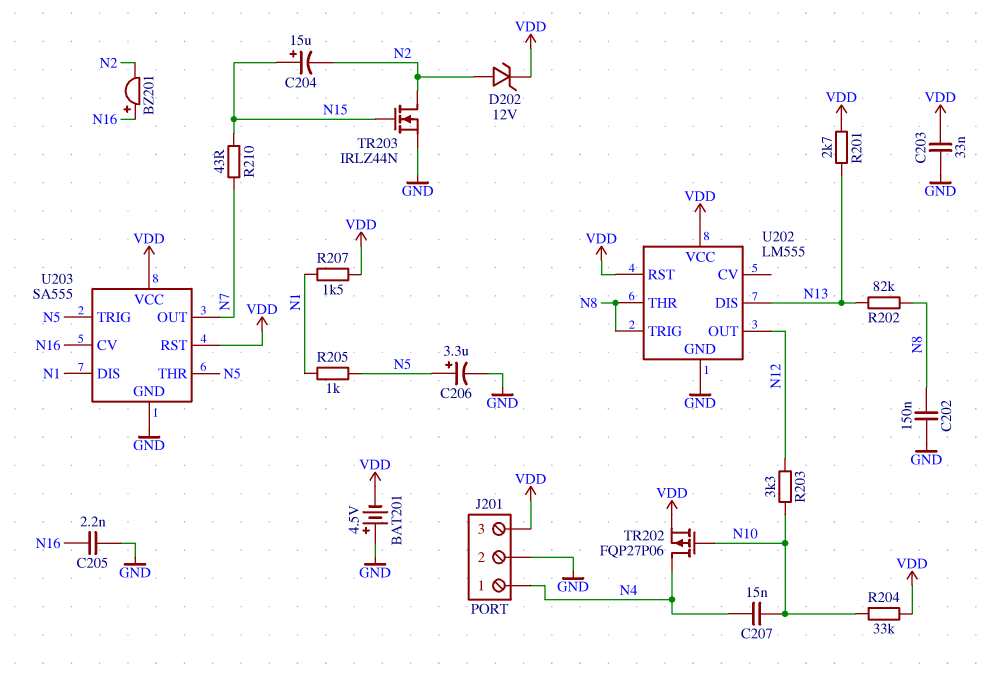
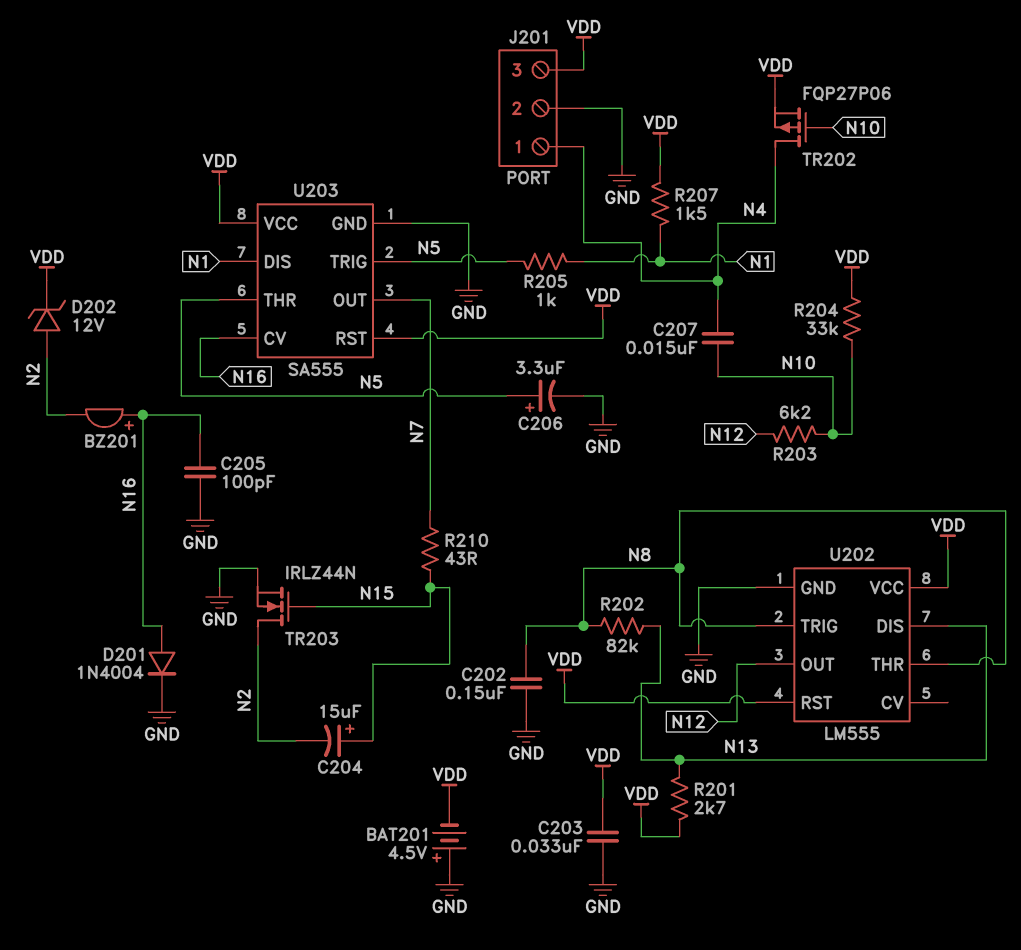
C205: 2.2nF (GND, N16) -> 100pF (GND, N16)
D201: none -> diode 1N4004 (A N16, K GND)
R203: 3.3k (N10, N12) -> 6.2k (N10, N12)

